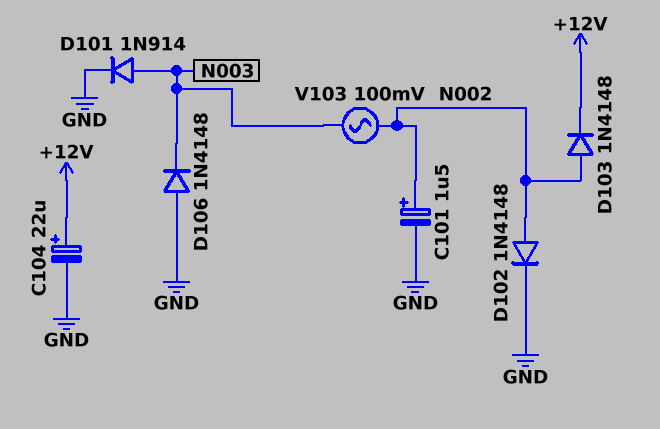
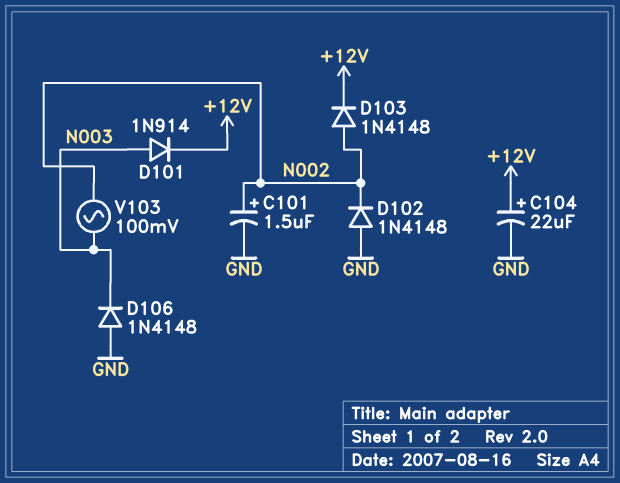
D101: diode 1N914 (A N003, K GND) -> diode 1N914 (A N003, K +12V)
D102: diode 1N4148 (A N002, K GND) -> diode 1N4148 (A GND, K N002)

